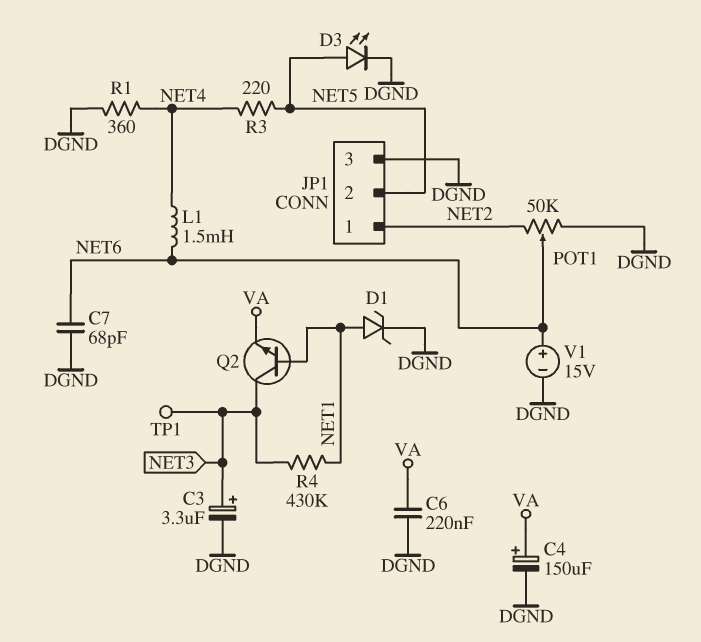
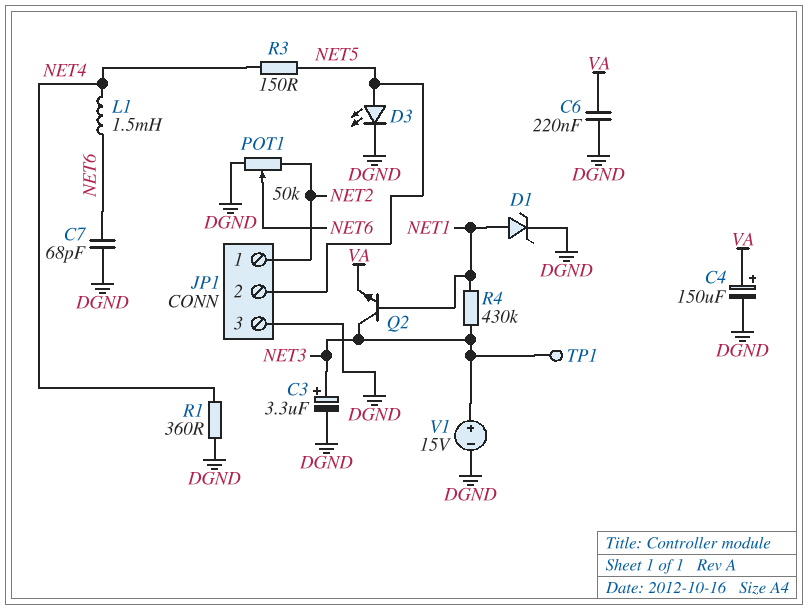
R3: 220 (NET4, NET5) -> 150 (NET4, NET5)
V1: 15V (plus NET6, minus DGND) -> 15V (plus NET3, minus DGND)

